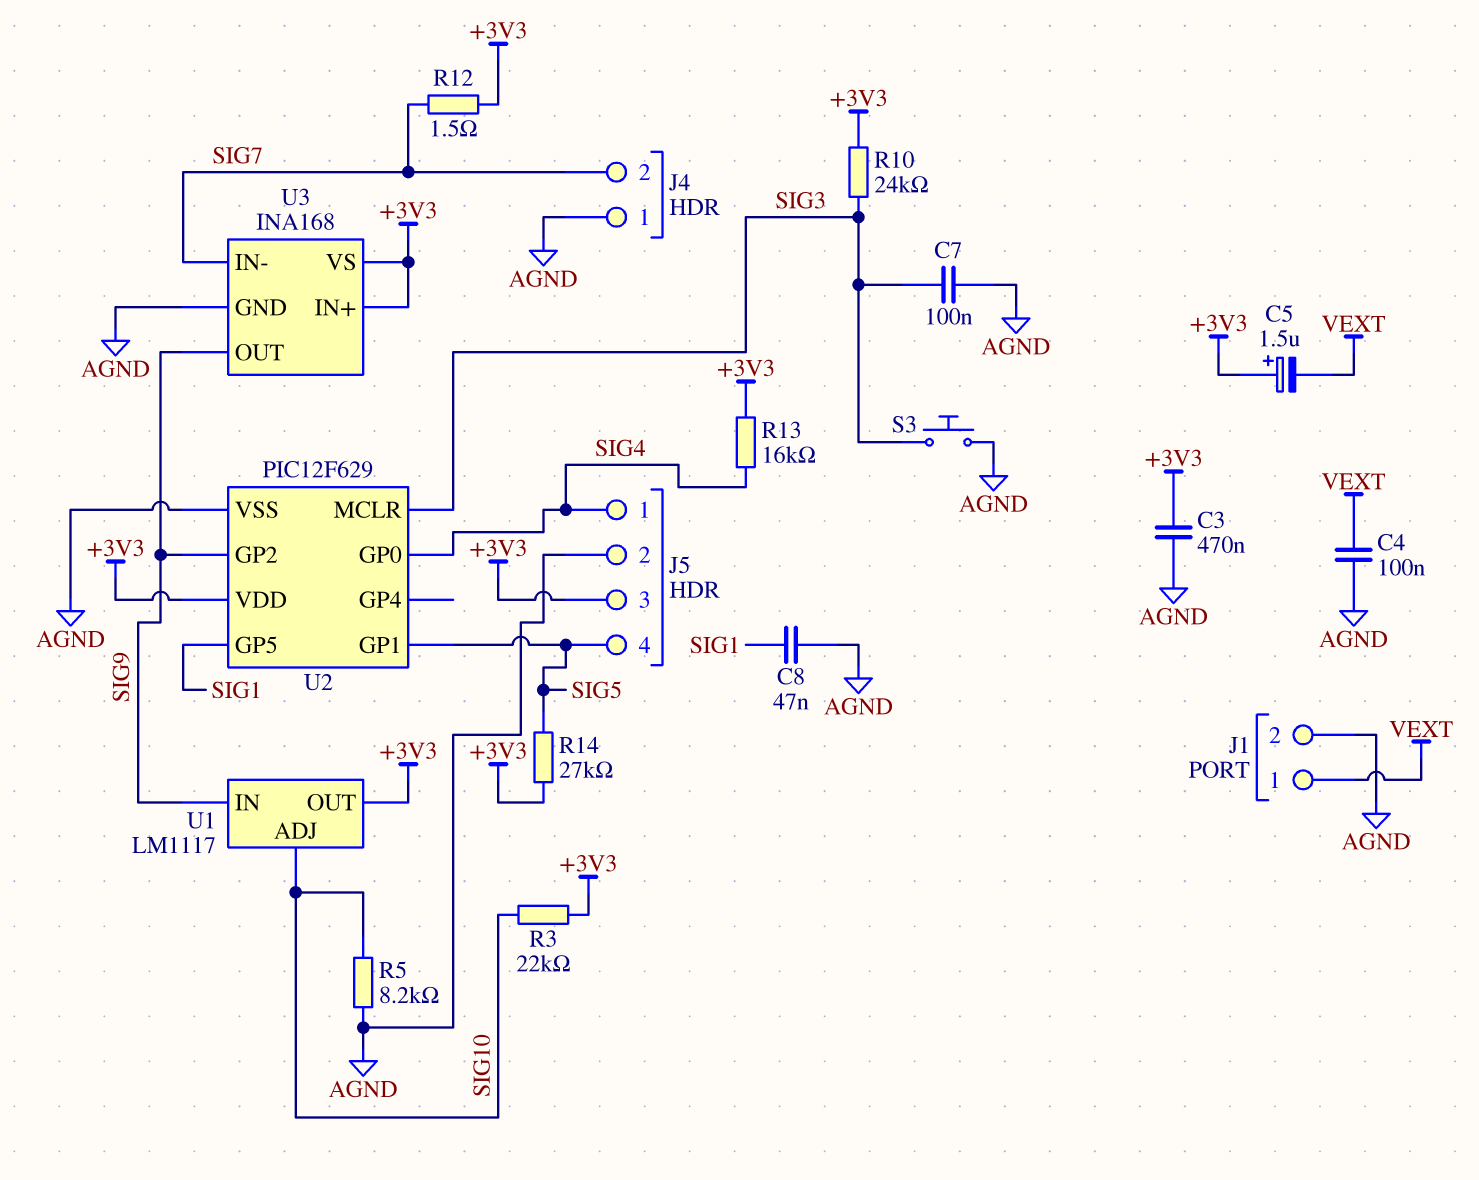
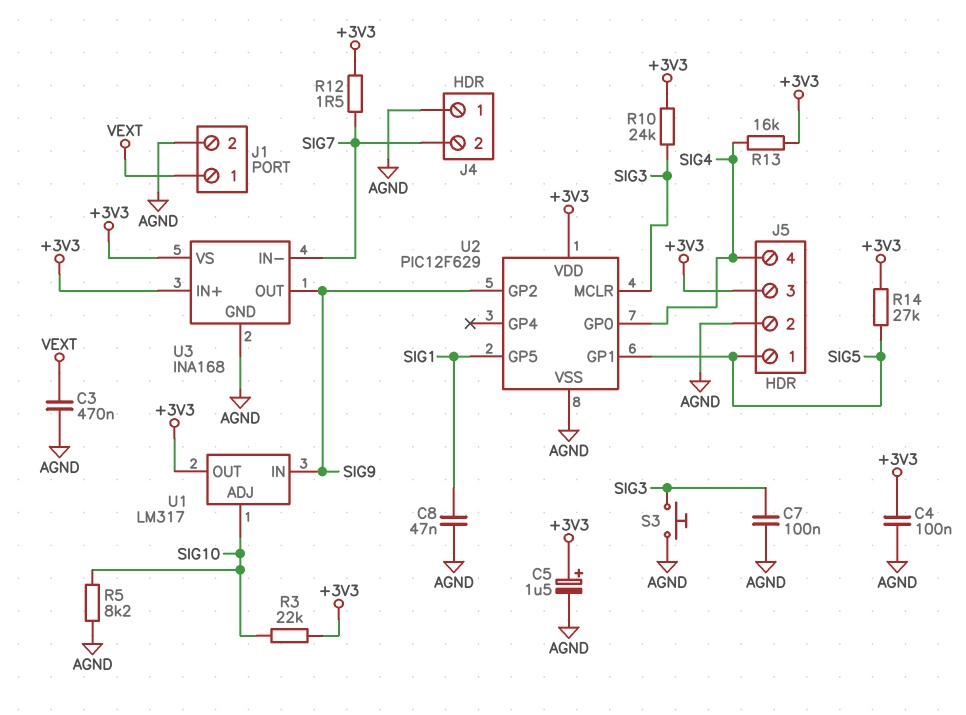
C3: 470nF (+3V3, AGND) -> 470nF (AGND, VEXT)
C4: 100nF (AGND, VEXT) -> 100nF (+3V3, AGND)
C5: 1.5uF (plus +3V3, minus VEXT) -> 1.5uF (plus +3V3, minus AGND)
J5 pin 1: SIG4 -> SIG5
J5 pin 4: SIG5 -> SIG4
U1: LM1117 -> LM317

